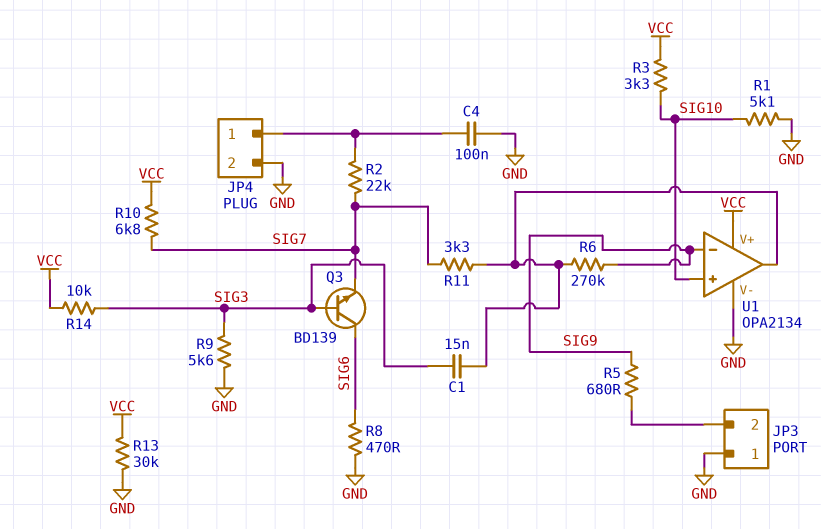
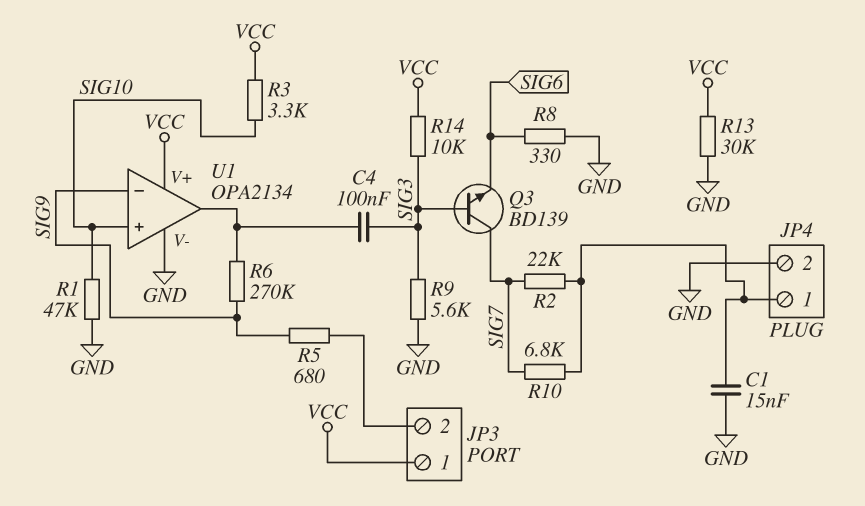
C1: 15nF (SIG3, U1/out) -> 15nF (GND, JP4/1)
C4: 100nF (GND, JP4/1) -> 100nF (SIG3, U1/out)
JP3 pin 1: GND -> VCC
Q3: NPN BD139 (B SIG3, C SIG6, E SIG7) -> NPN BD139 (B SIG3, C SIG7, E SIG6)
R1: 5.1k (GND, SIG10) -> 47k (GND, SIG10)
R8: 470 (GND, SIG6) -> 330 (GND, SIG6)
R10: 6.8k (SIG7, VCC) -> 6.8k (JP4/1, SIG7)
R11: 3.3k (SIG7, U1/out) -> none

